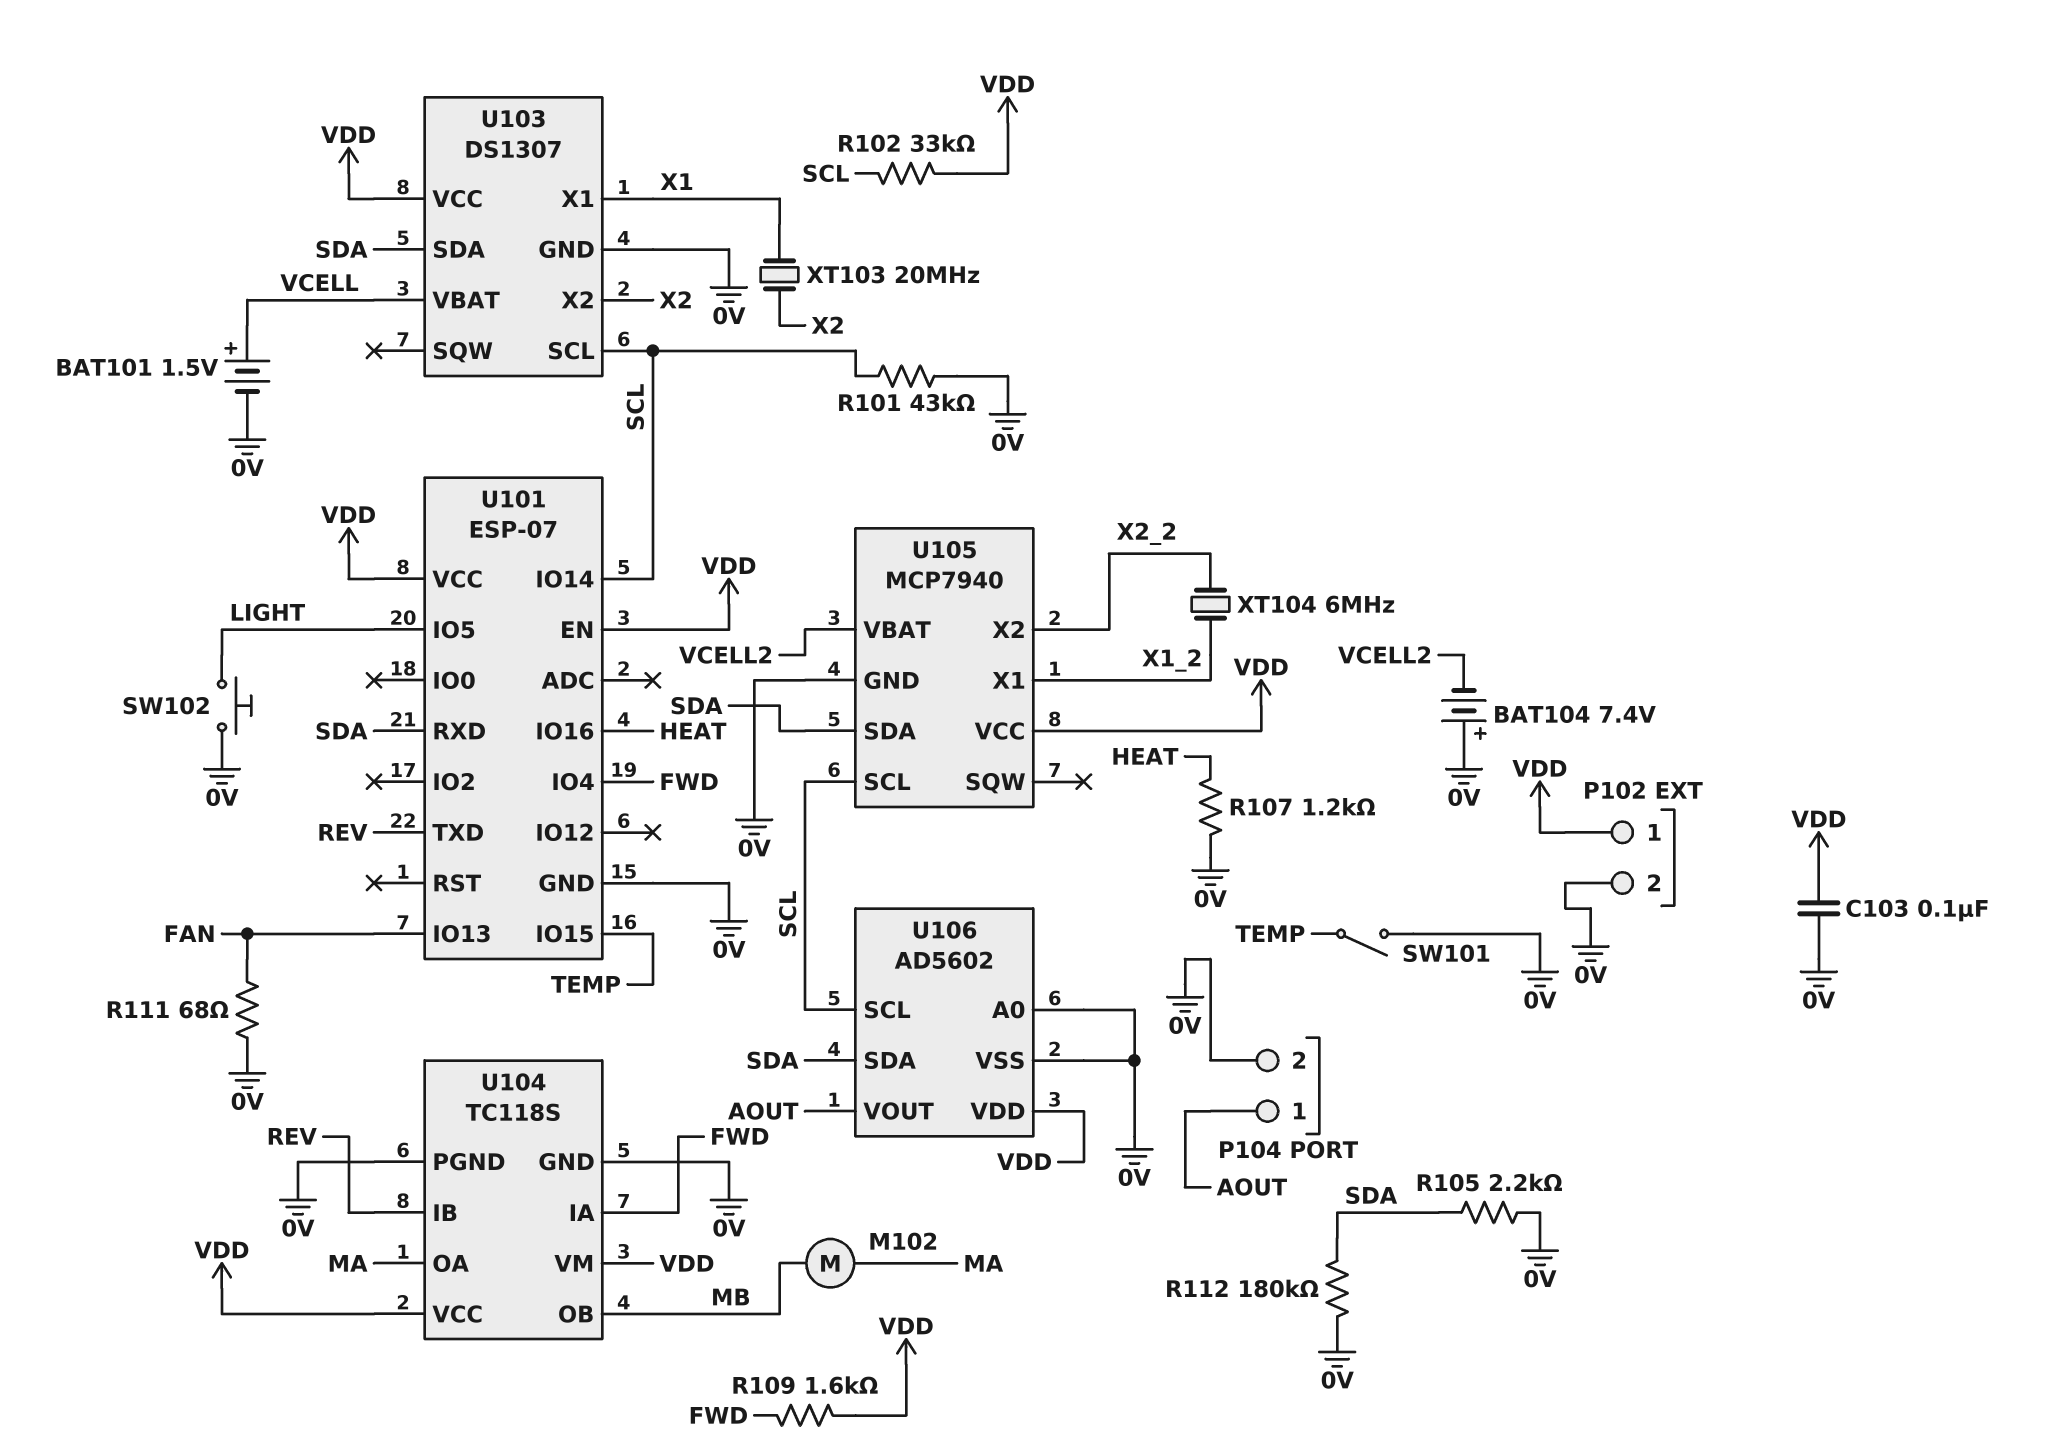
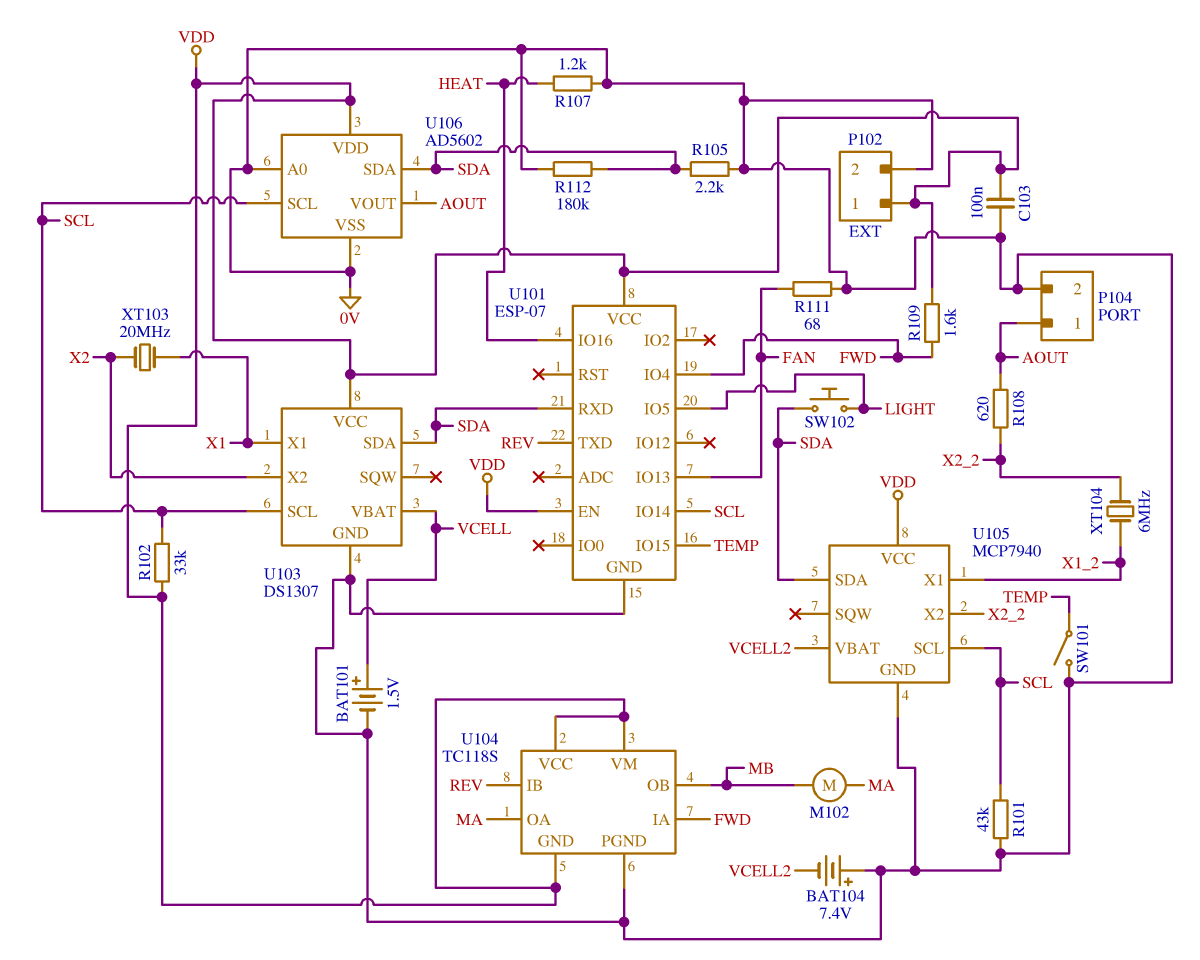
R108: none -> 620 (AOUT, X2_2)
SW102: button (0V, LIGHT) -> button (LIGHT, SDA)
U104 pin GND: 0V -> VDD

